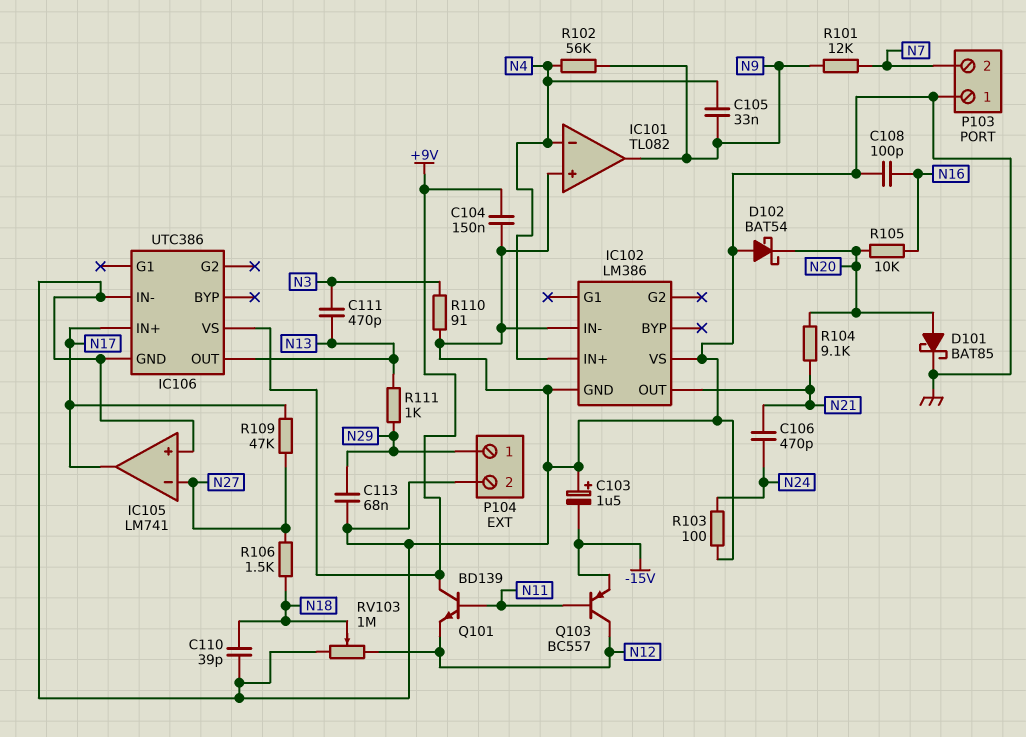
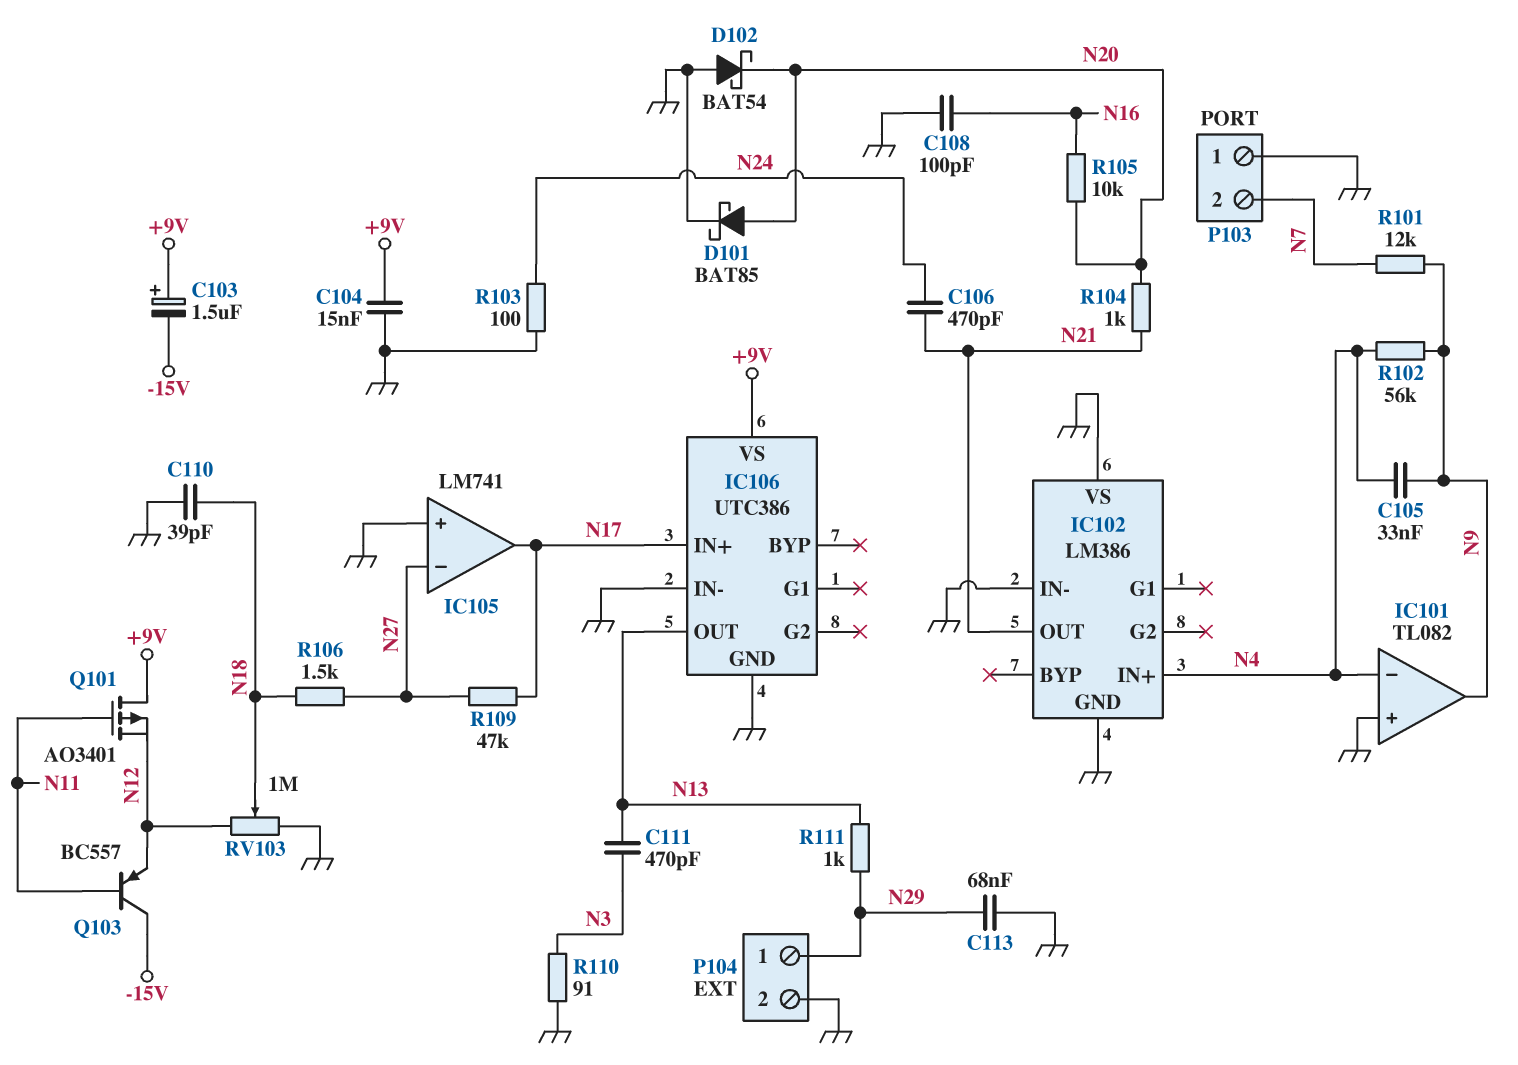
C103: 1.5uF (plus GND, minus -15V) -> 1.5uF (plus +9V, minus -15V)
C104: 150nF (+9V, GND) -> 15nF (+9V, GND)
Q101: NPN BD139 (B N11, C +9V, E N12) -> PMOS AO3401 (G N11, D +9V, S N12)
Q103: PNP BC557 (B N11, C N12, E -15V) -> PNP BC557 (B N11, C -15V, E N12)
R104: 9.1k (N20, N21) -> 1k (N20, N21)

